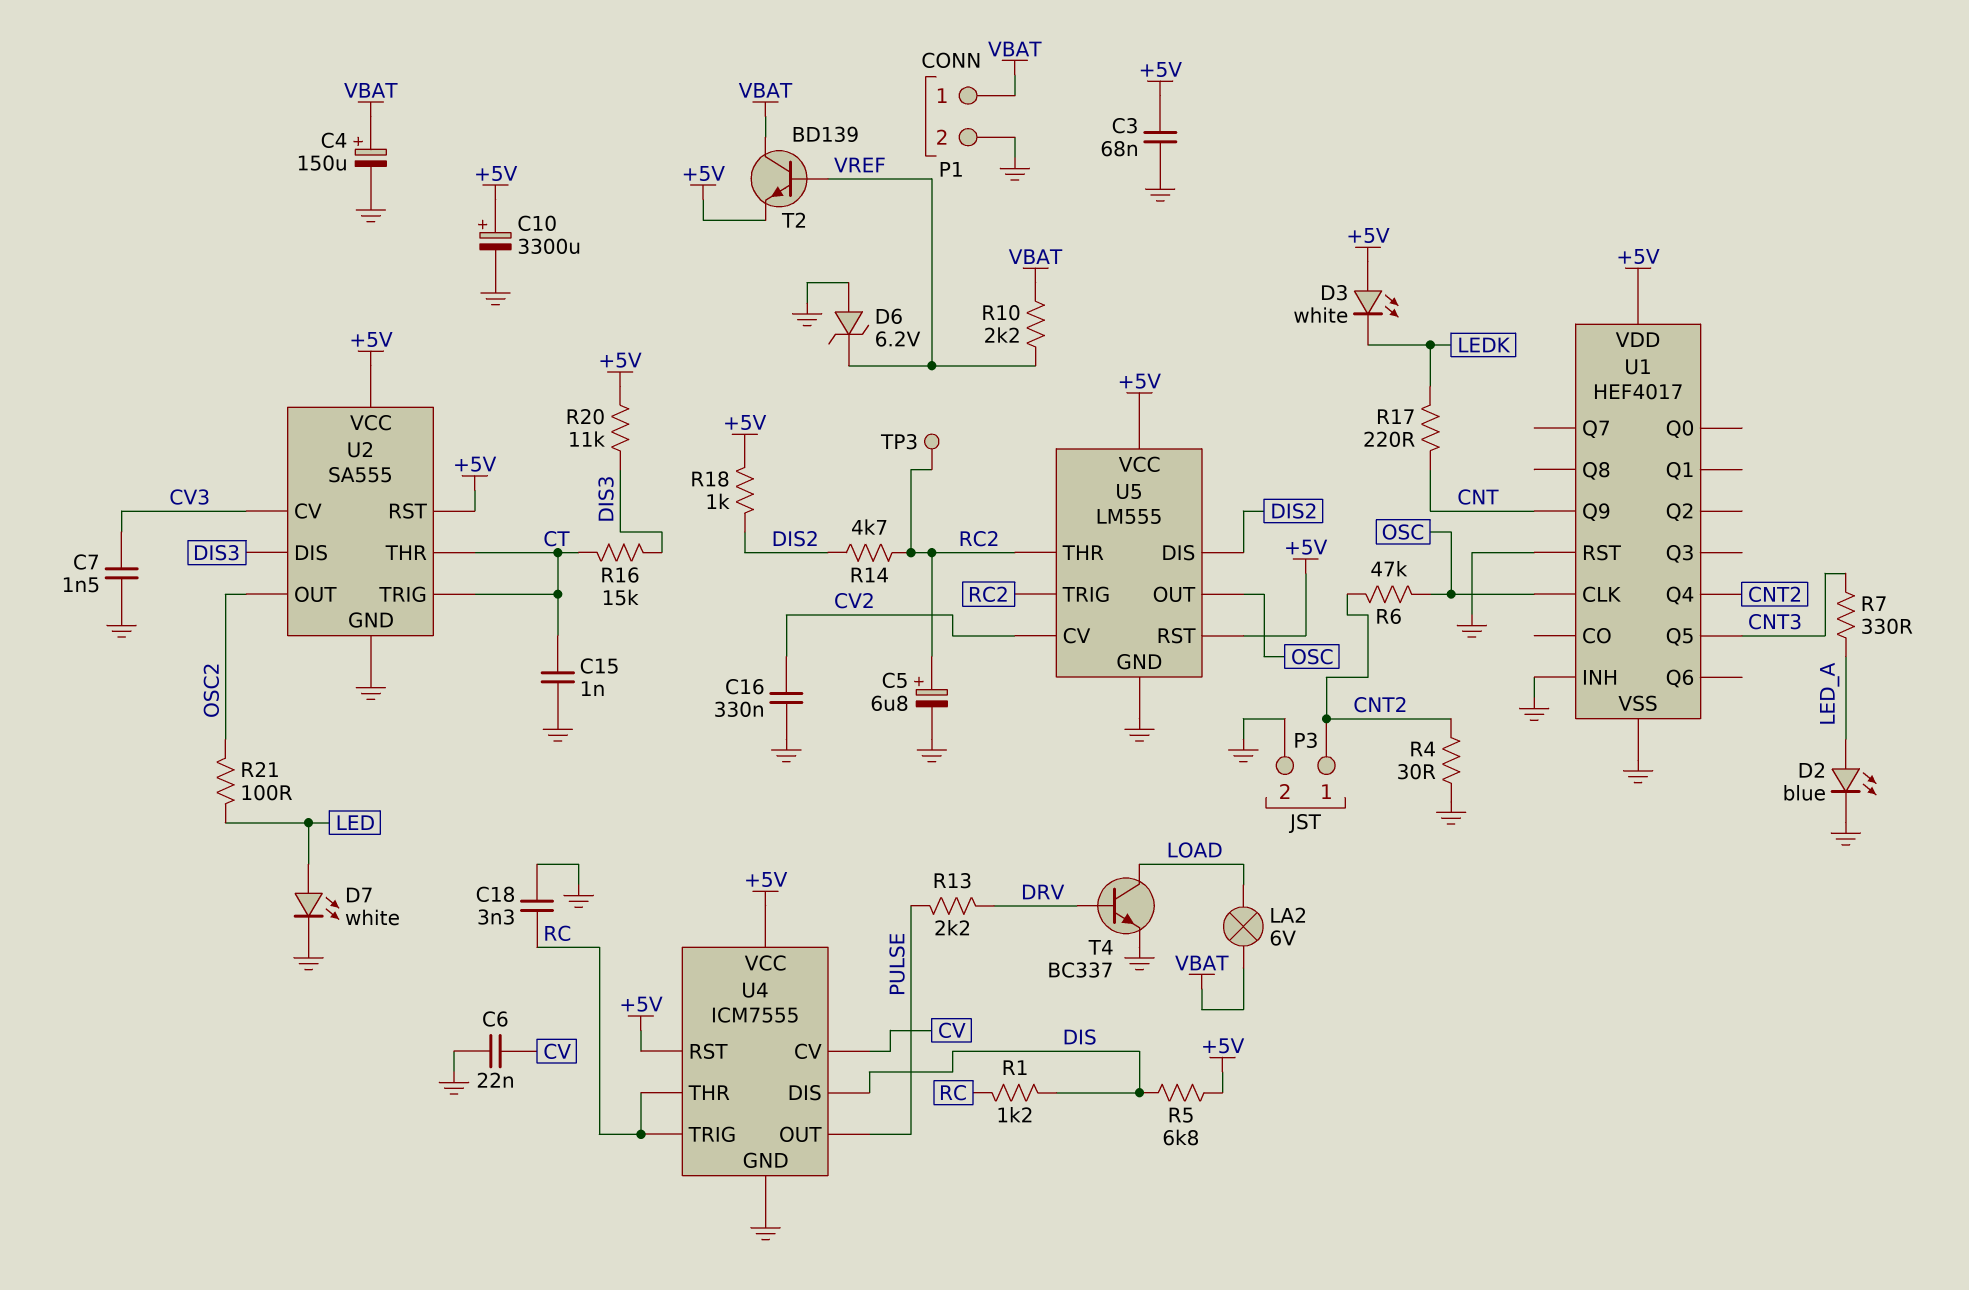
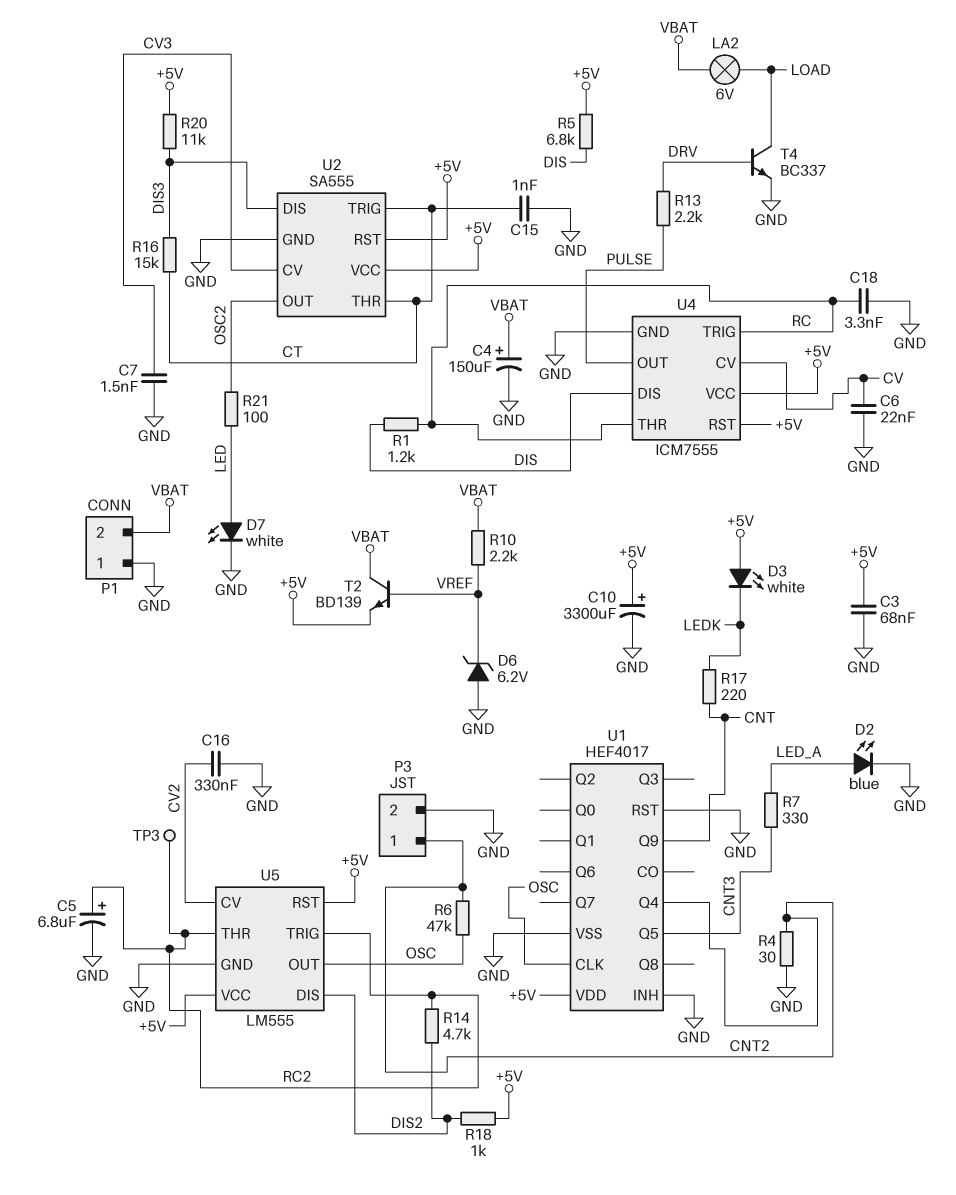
P1 pin 1: VBAT -> GND
P1 pin 2: GND -> VBAT

